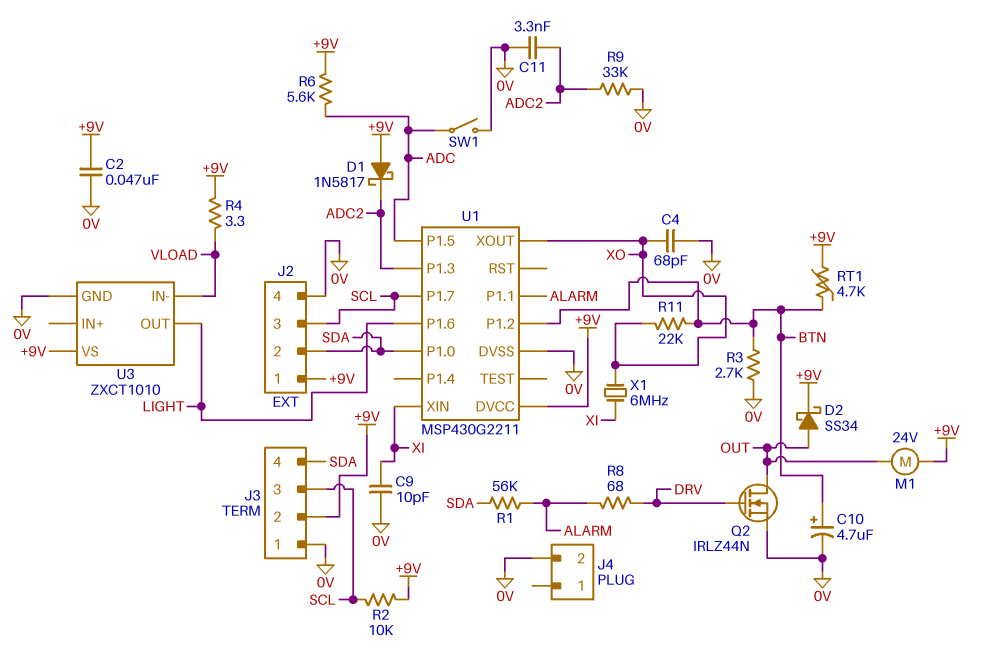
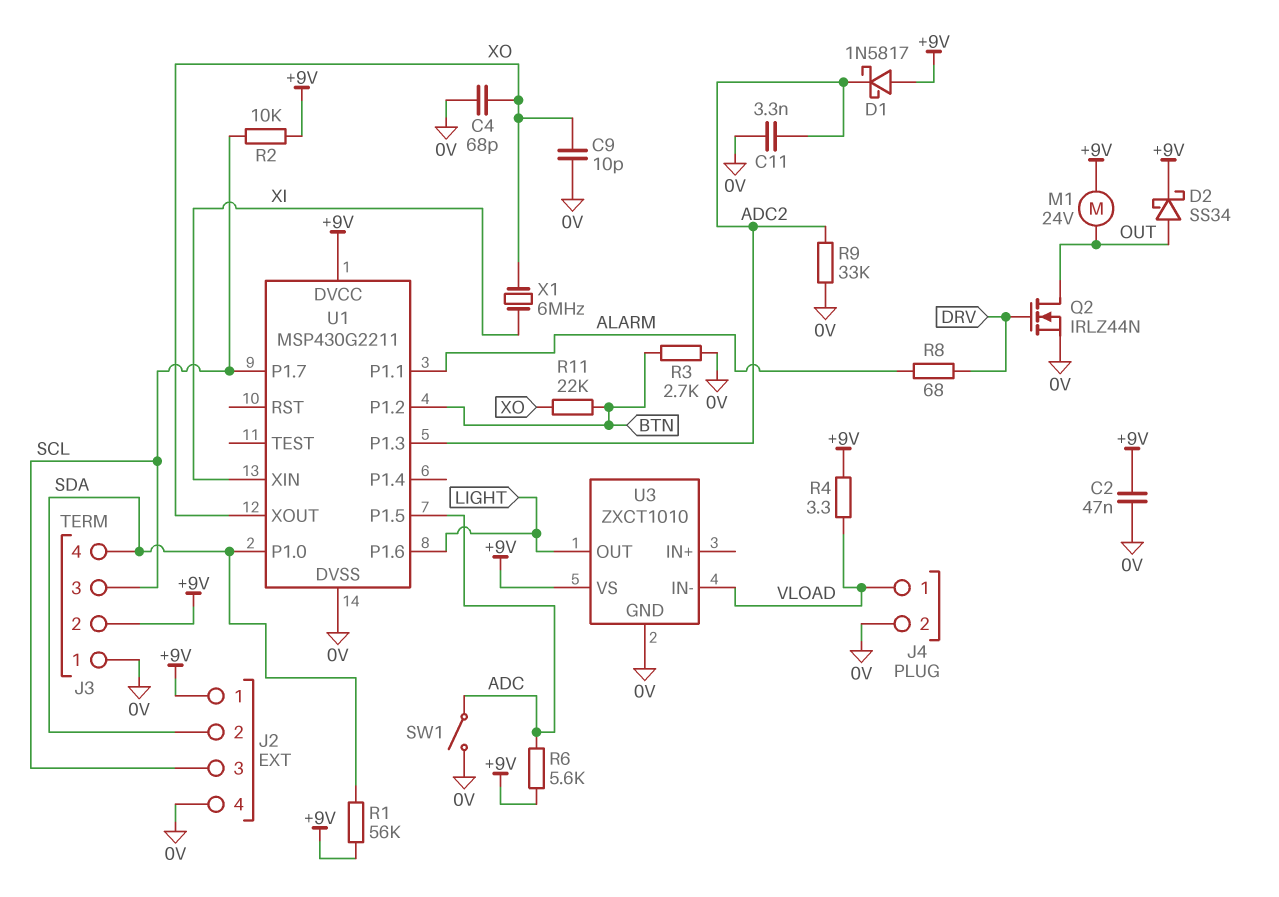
C9: 10pF (0V, XI) -> 10pF (0V, XO)
C10: 4.7uF (plus BTN, minus 0V) -> none
J4 pin 1: none -> VLOAD
R1: 56k (ALARM, SDA) -> 56k (+9V, SDA)
RT1: 4.7k (+9V, BTN) -> none

